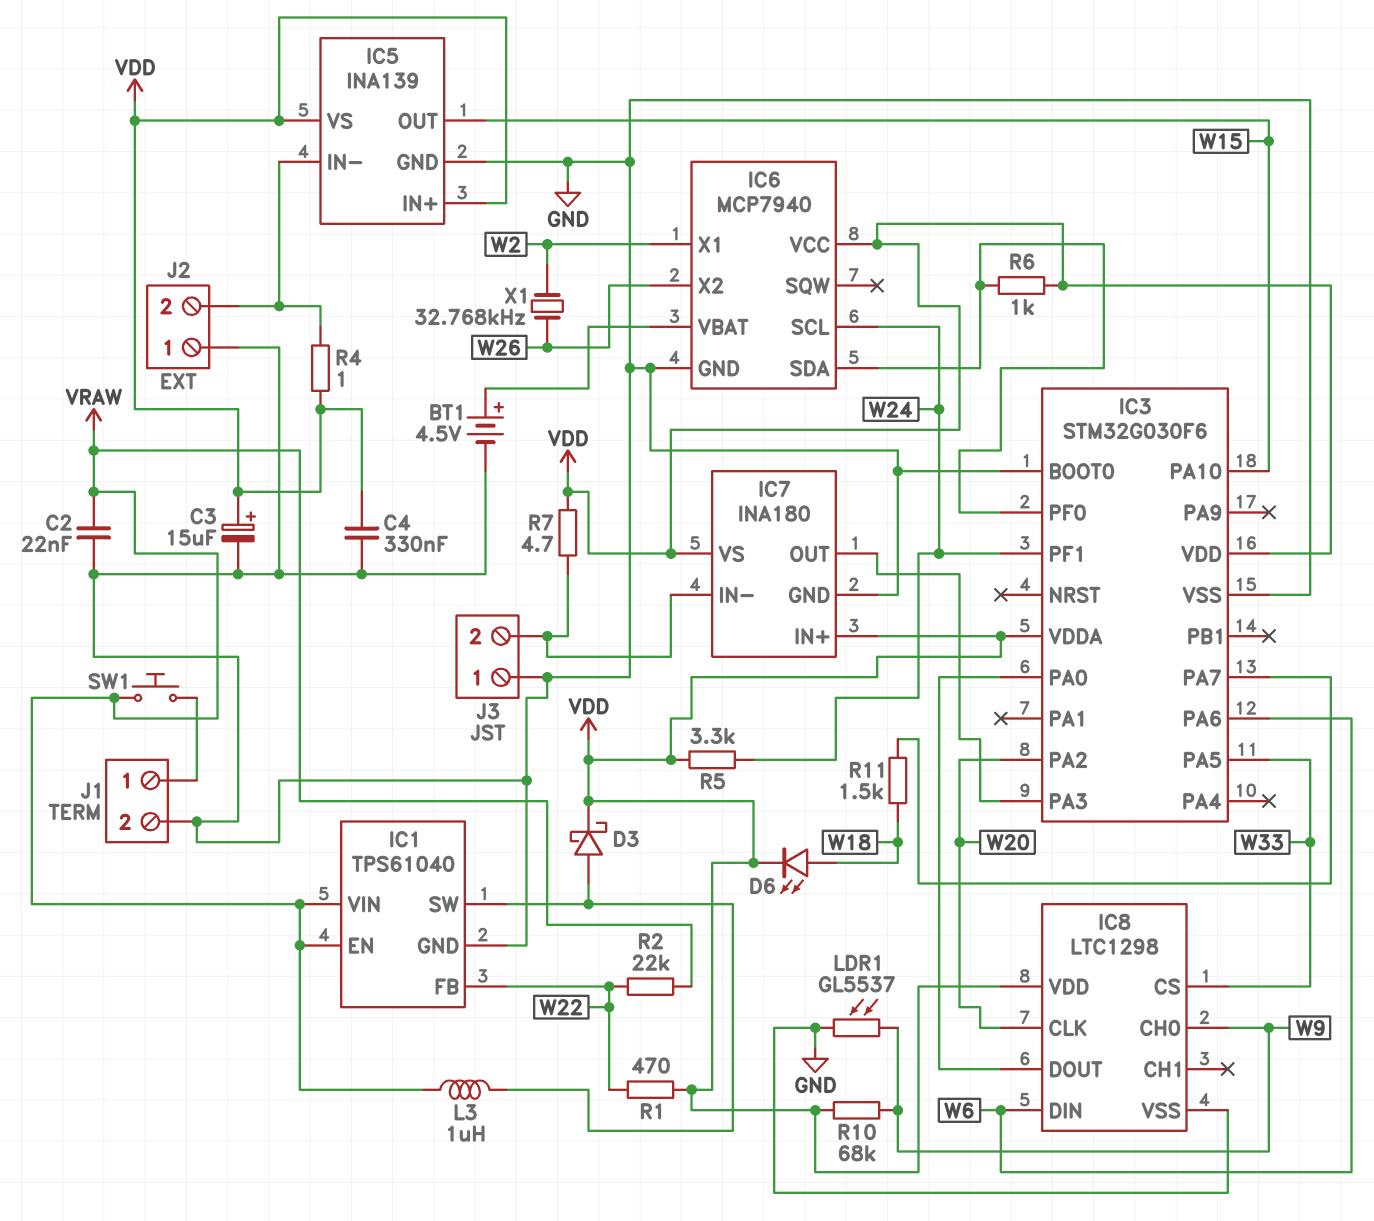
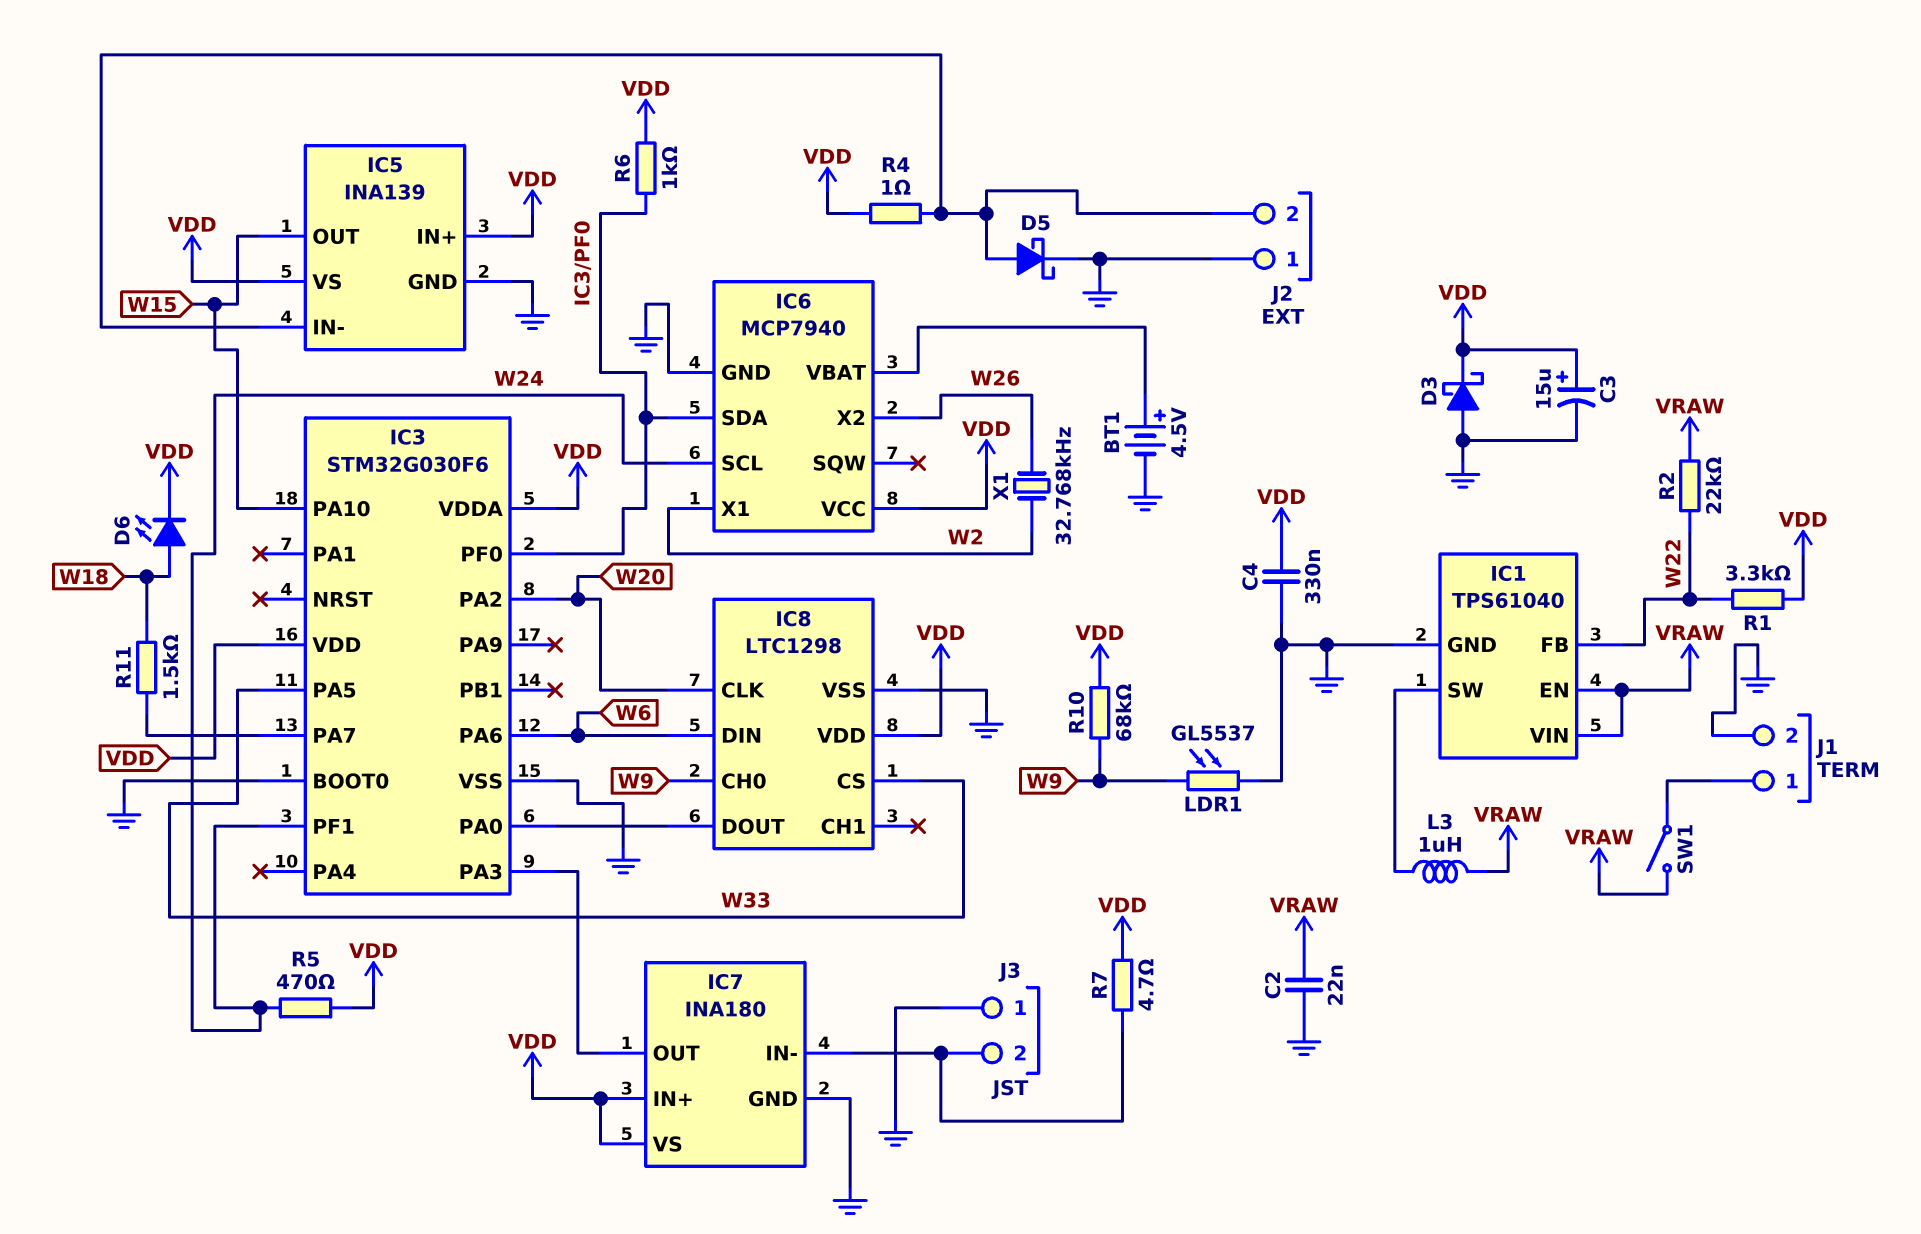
D3: schottky (A IC1/SW, K VDD) -> schottky (A GND, K VDD)
D5: none -> schottky (A IC5/IN-, K GND)
R1: 470 (VDD, W22) -> 3.3k (VDD, W22)
R5: 3.3k (VDD, W24) -> 470 (VDD, W24)
SW1: button (J1/1, VRAW) -> switch (J1/1, VRAW)

